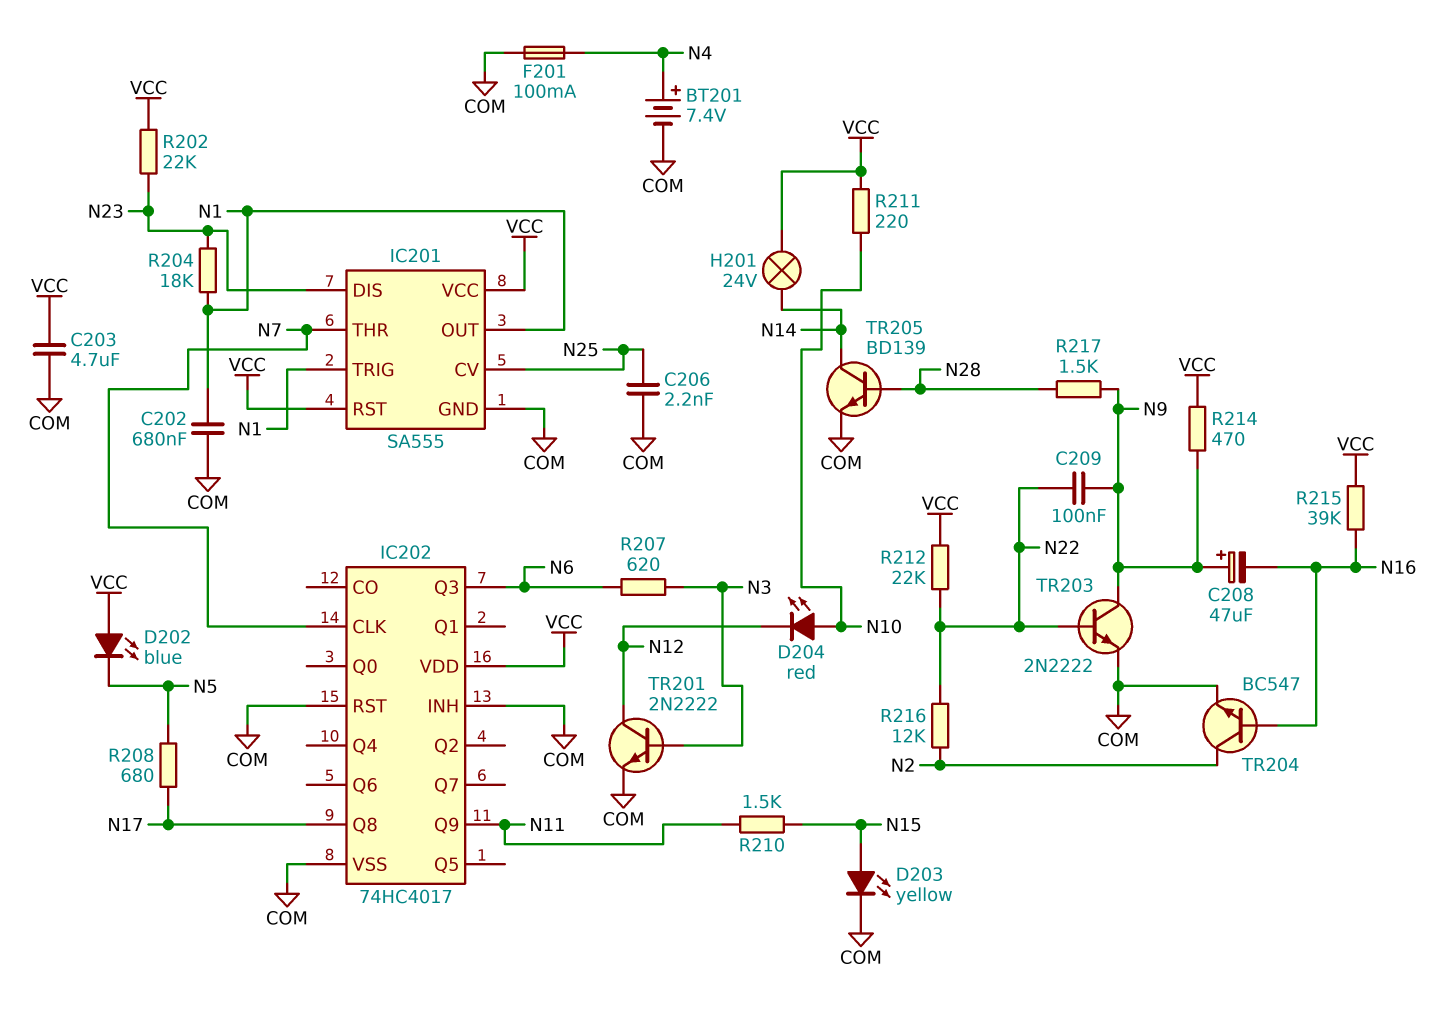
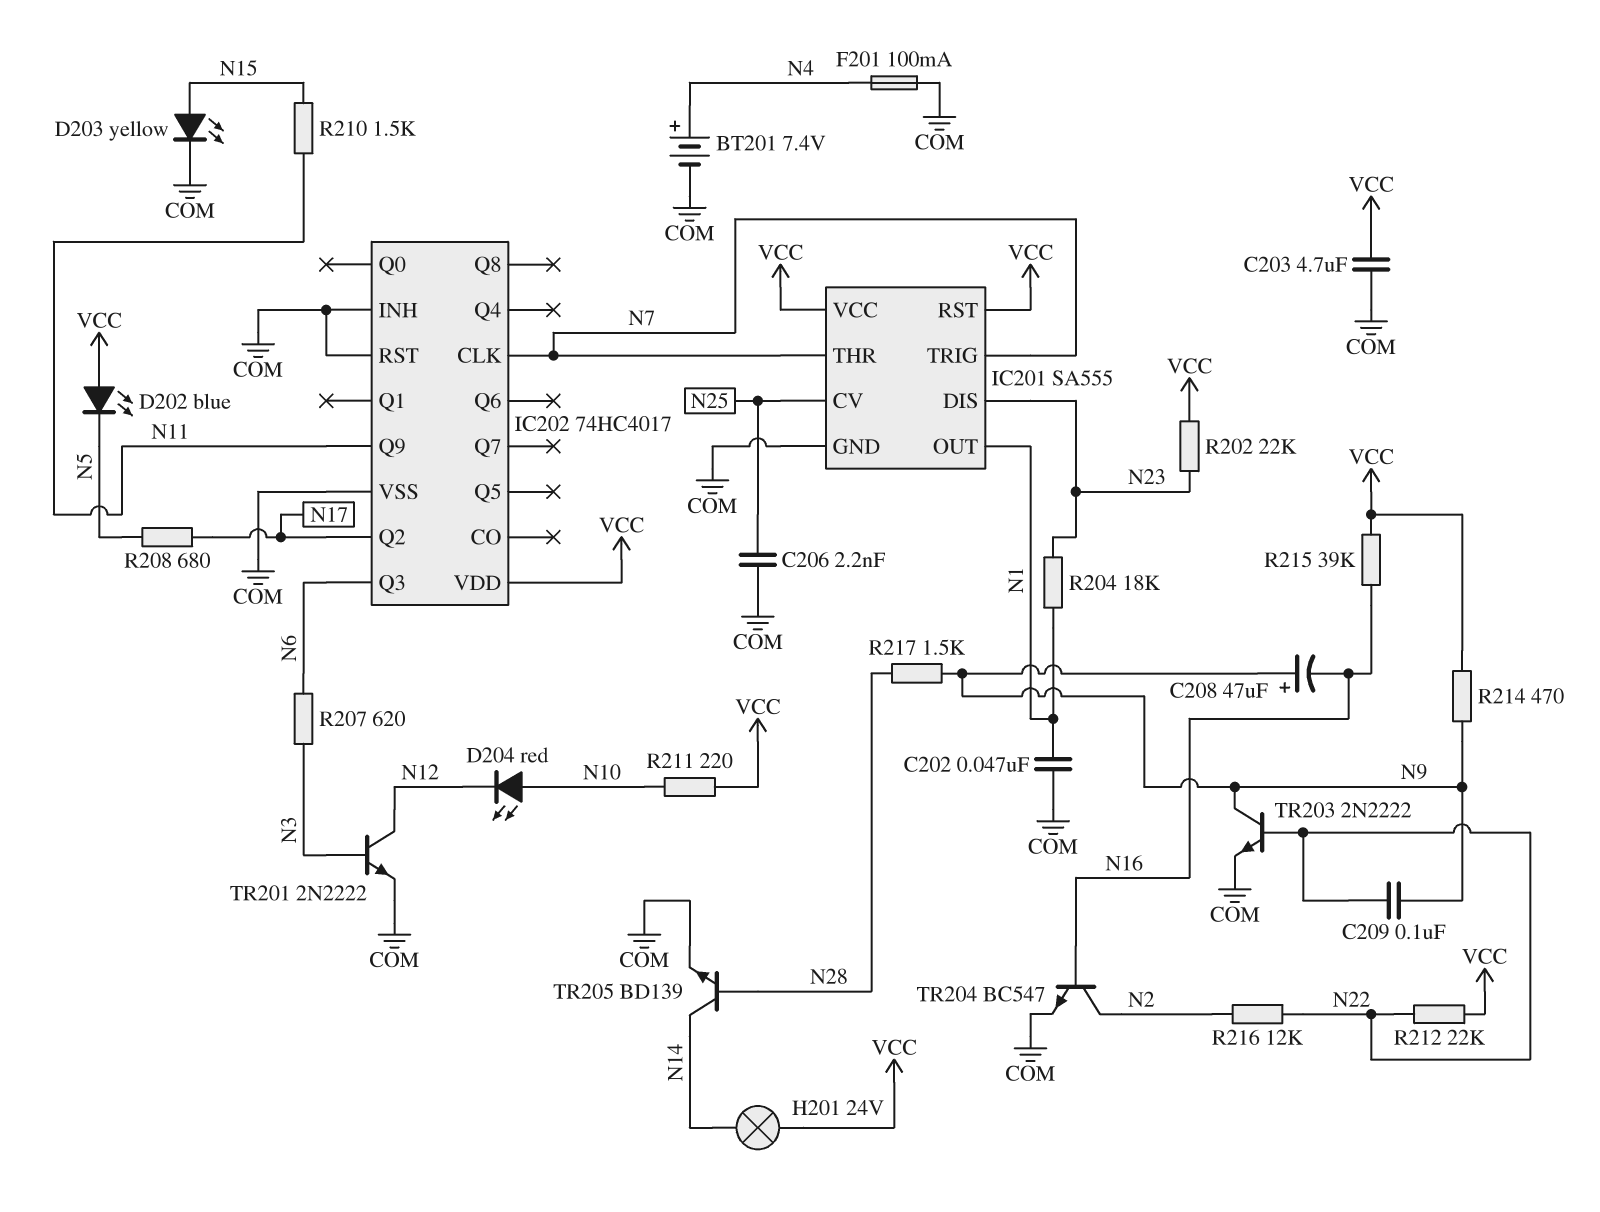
C202: 680nF (COM, N1) -> 47nF (COM, N1)
IC201 pin TRIG: N1 -> N7
IC202 pin Q2: none -> N17
IC202 pin Q8: N17 -> none

